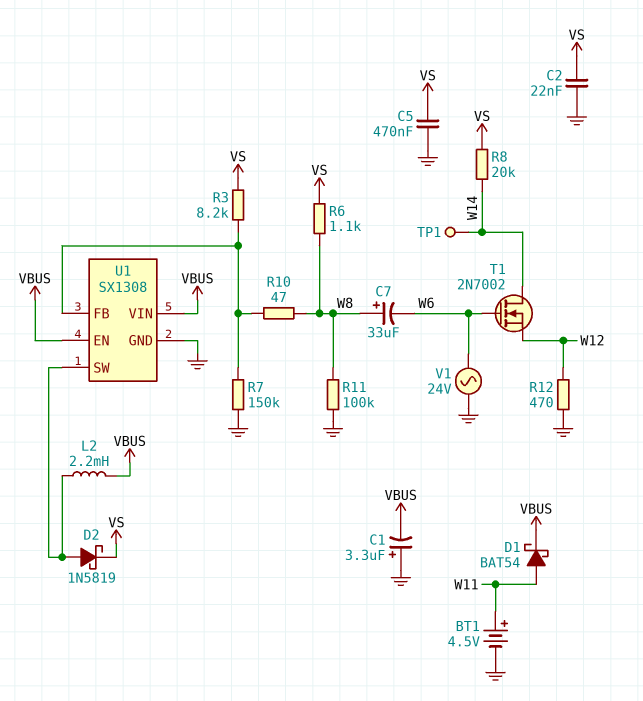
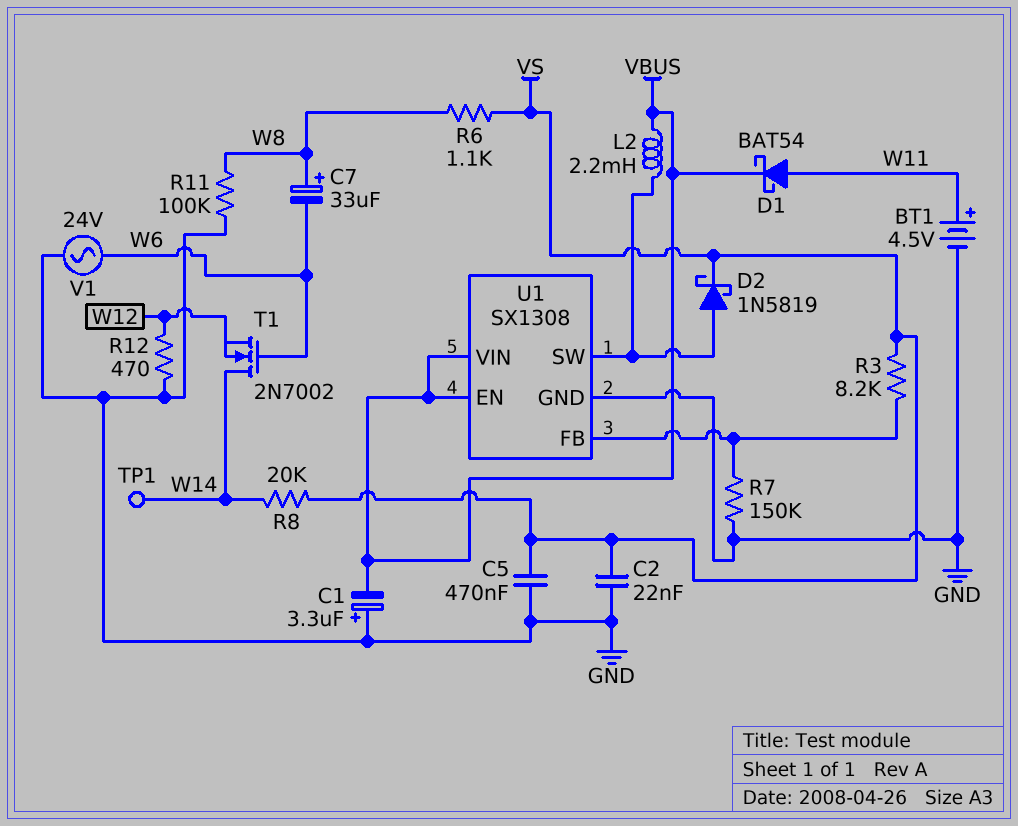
R10: 47 (U1/FB, W8) -> none

